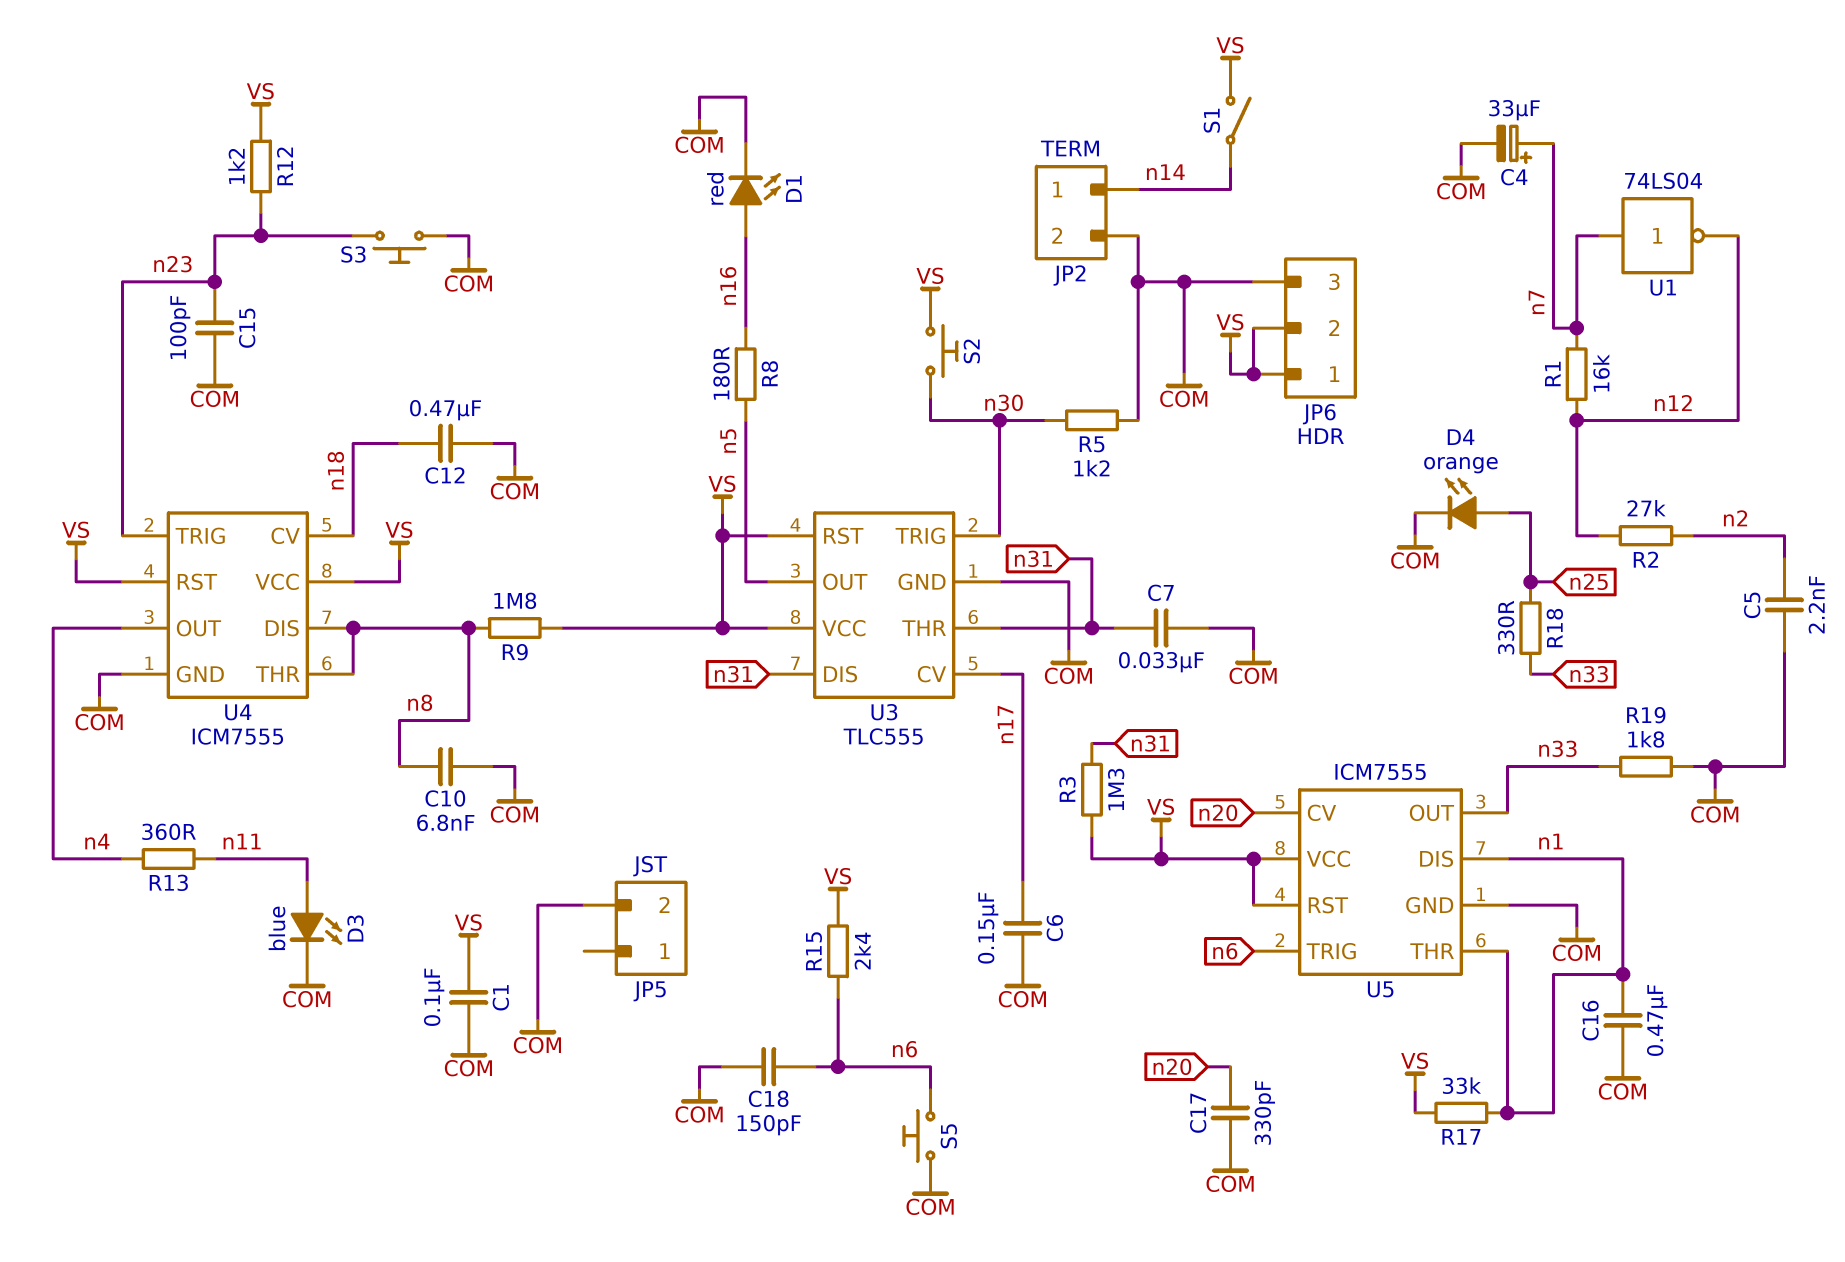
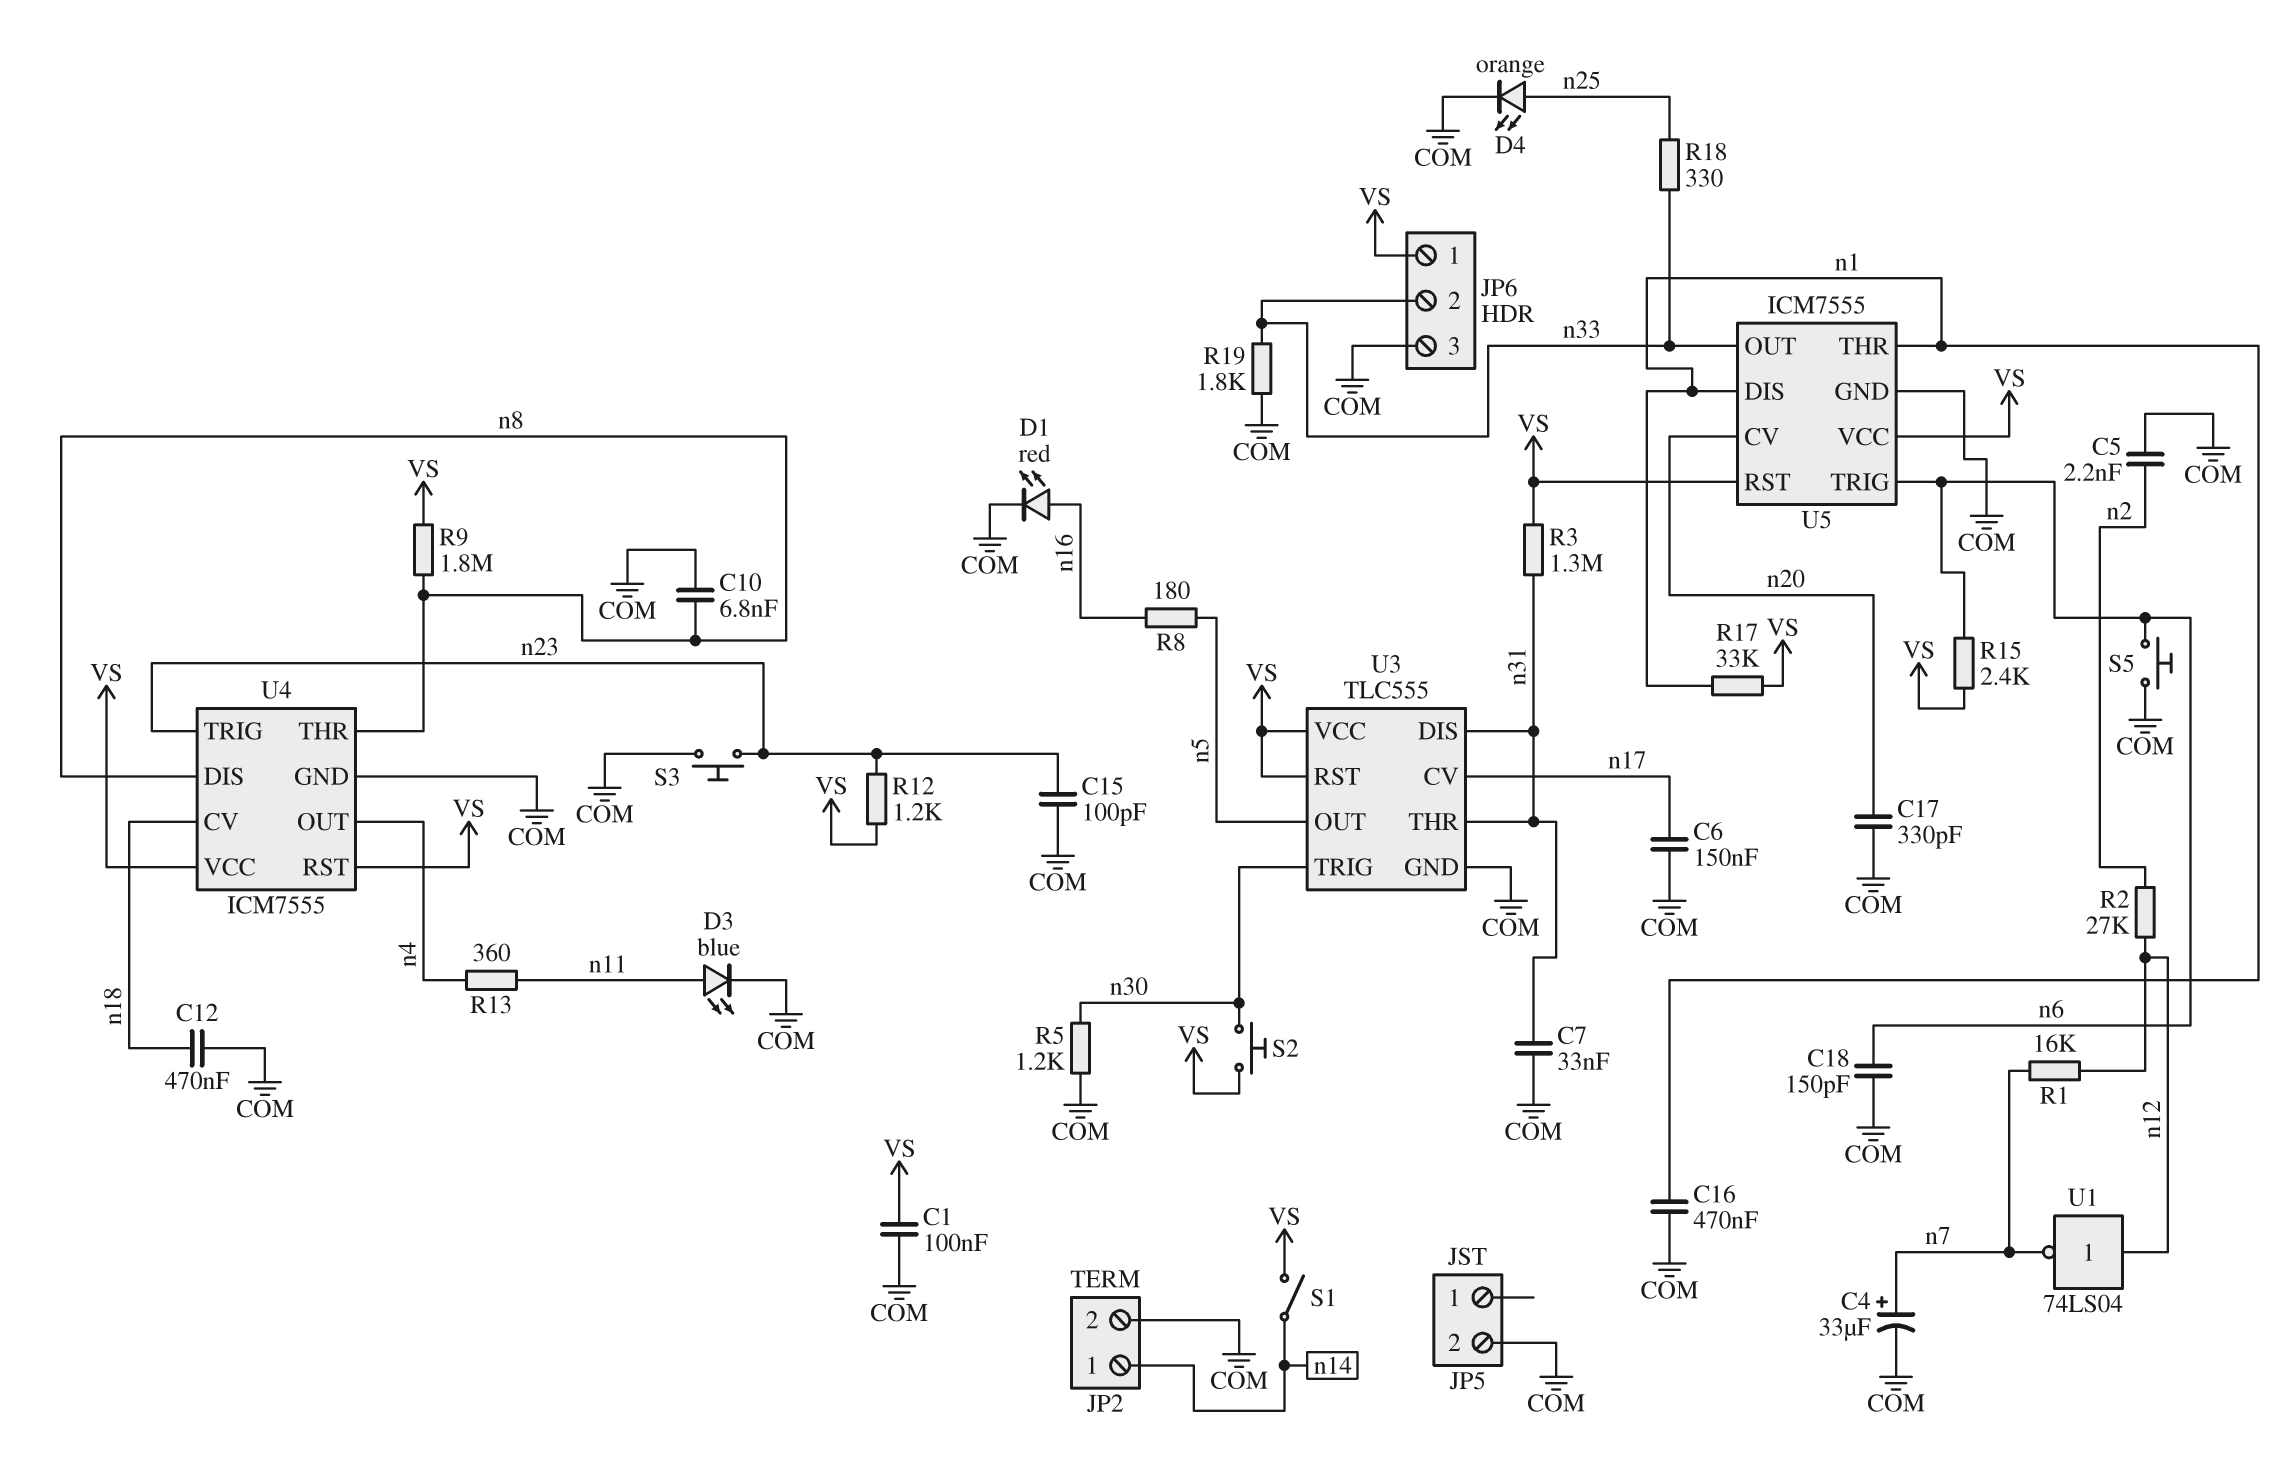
JP6 pin 2: VS -> n33
U1: NOT 74LS04 (in n7, out n12) -> NOT 74LS04 (in n12, out n7)

